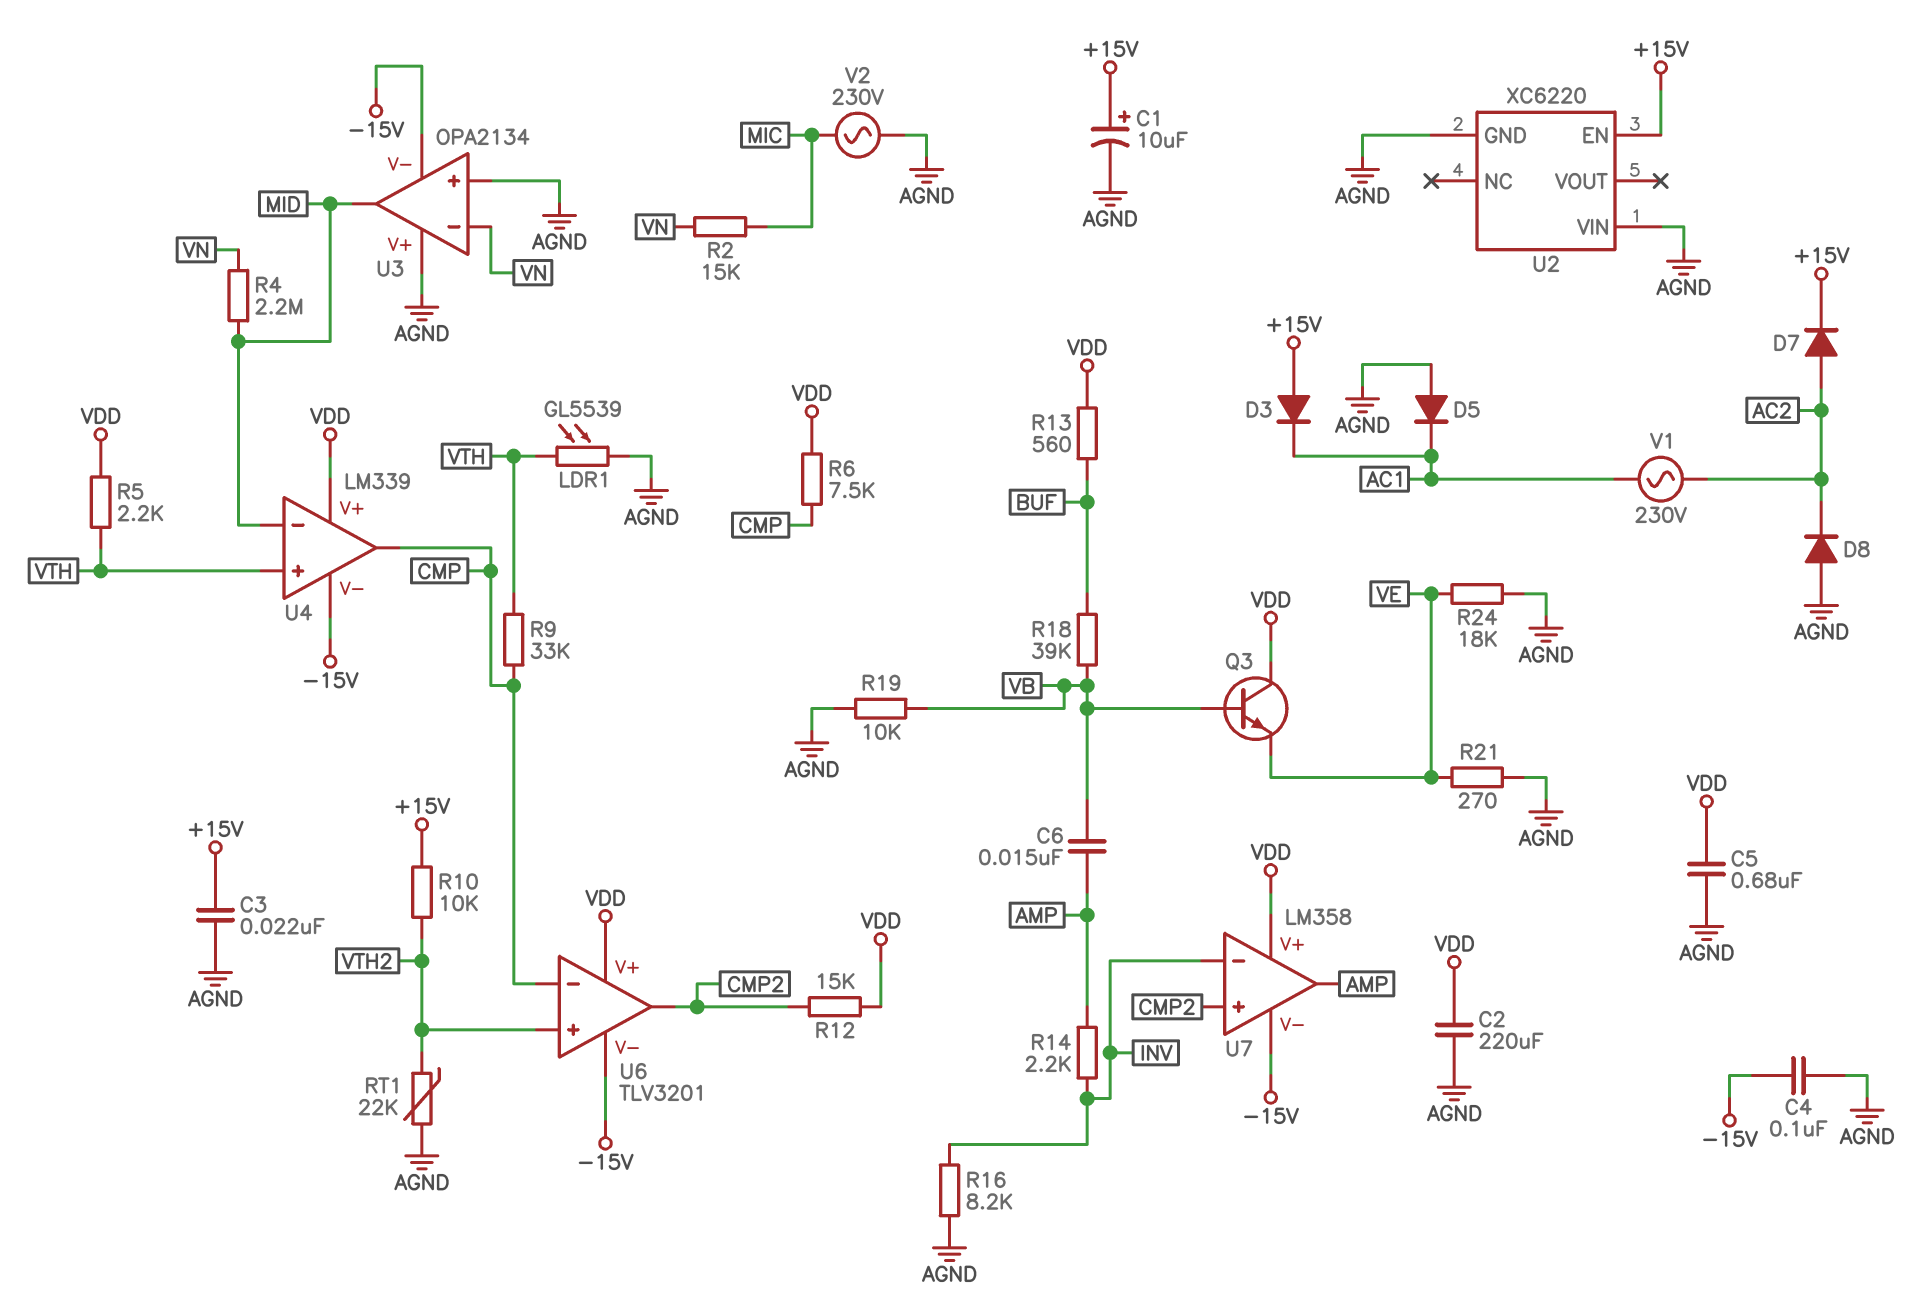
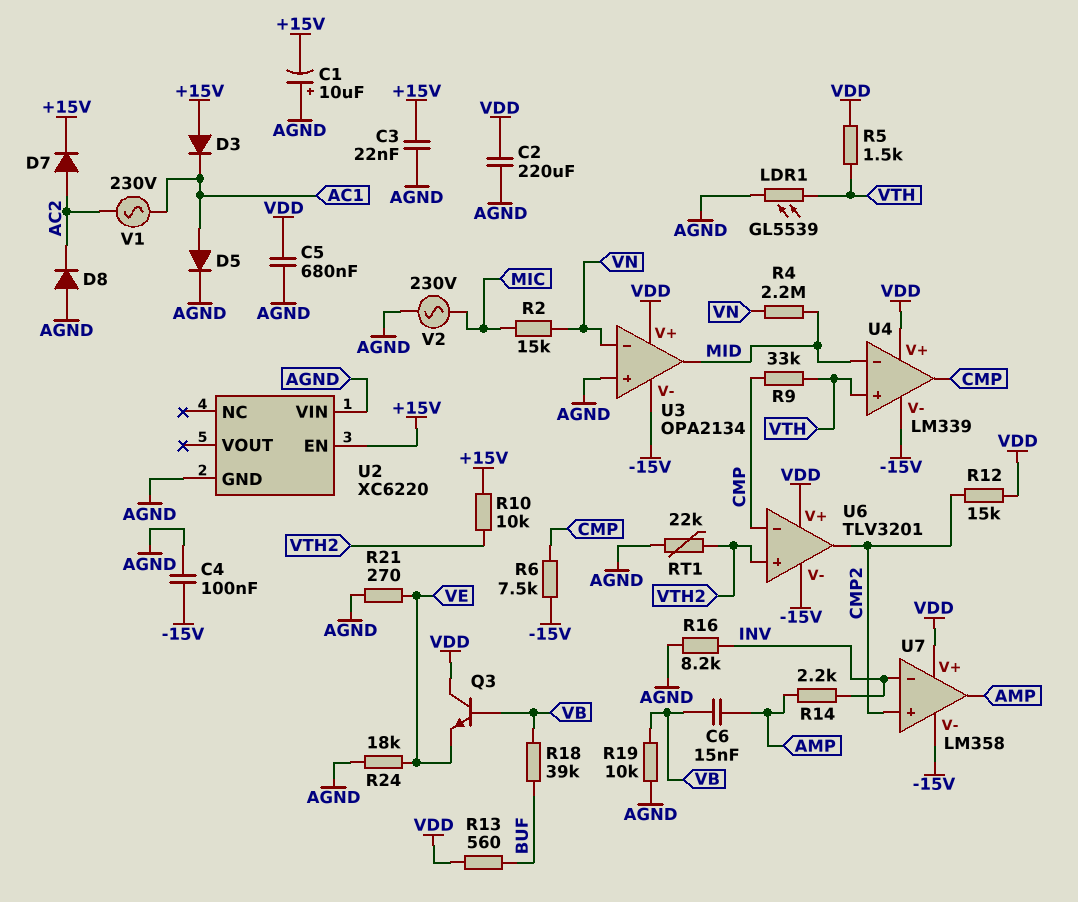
C1: 10uF (plus +15V, minus AGND) -> 10uF (plus AGND, minus +15V)
D5: diode (A AGND, K AC1) -> diode (A AC1, K AGND)
R5: 2.2k (VDD, VTH) -> 1.5k (VDD, VTH)
R6: 7.5k (CMP, VDD) -> 7.5k (-15V, CMP)
U3 pin V+: AGND -> VDD

